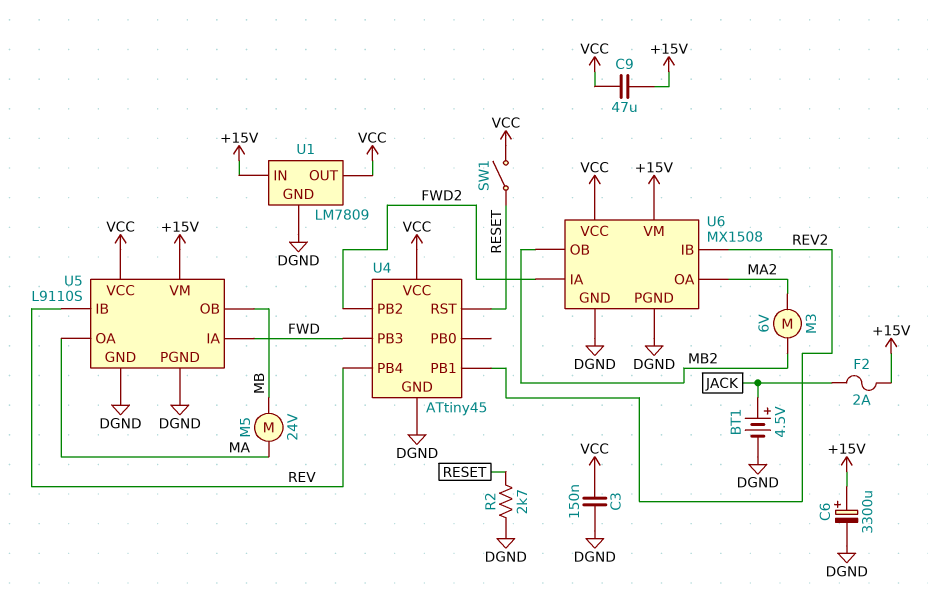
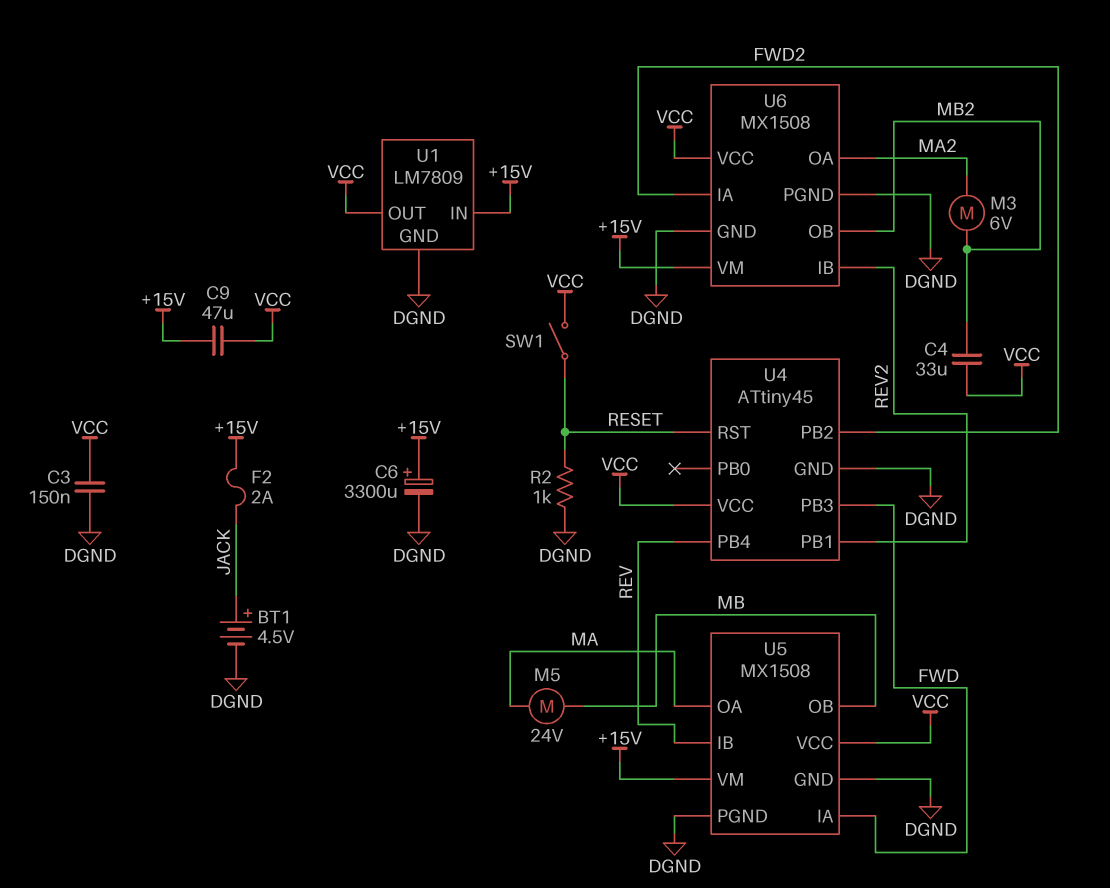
C4: none -> 33uF (MB2, VCC)
R2: 2.7k (DGND, RESET) -> 1k (DGND, RESET)
U5: L9110S -> MX1508

